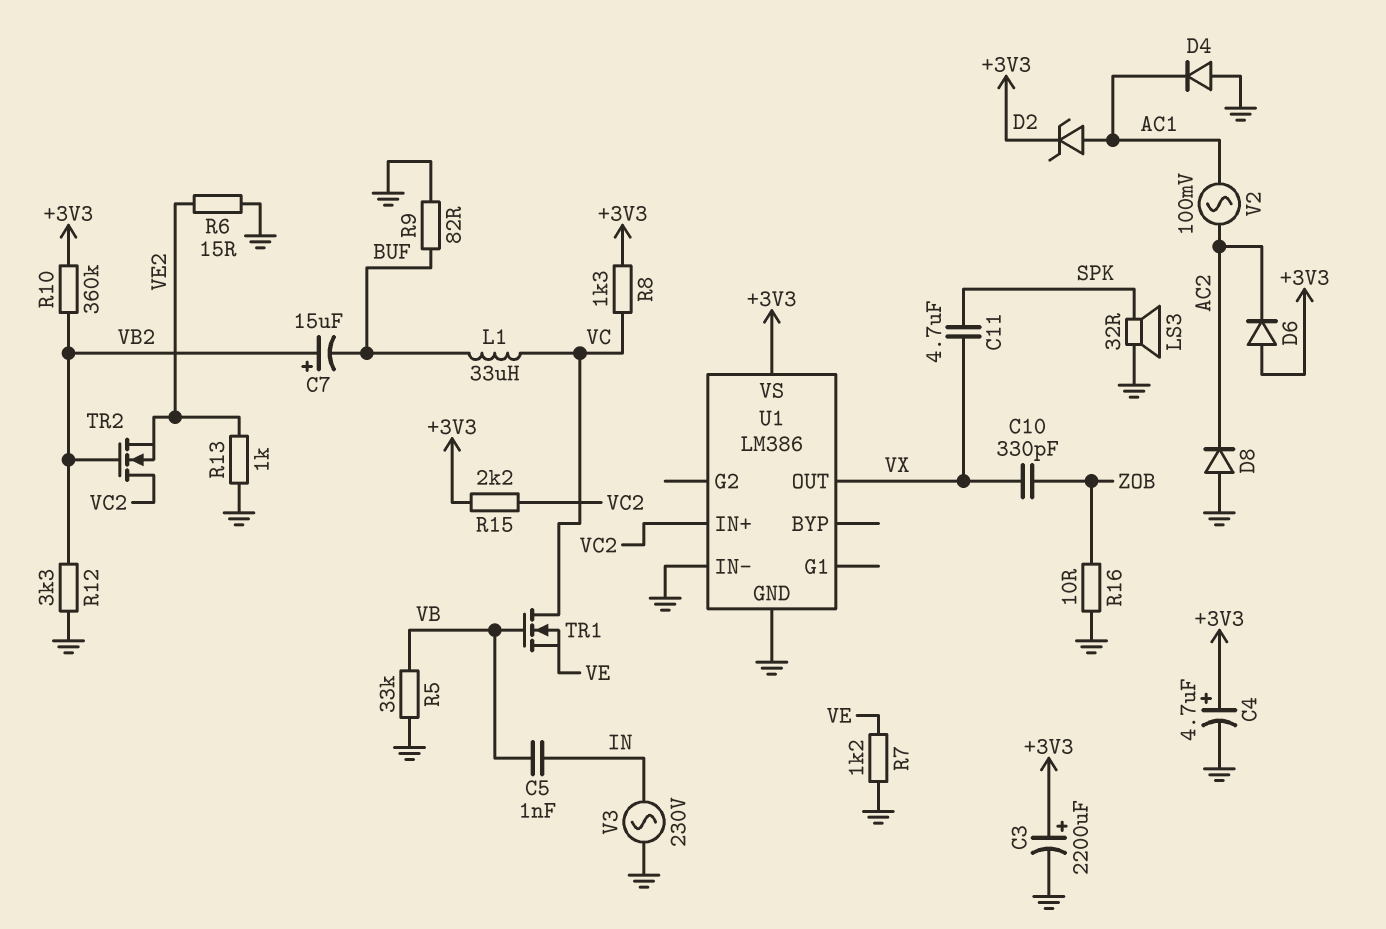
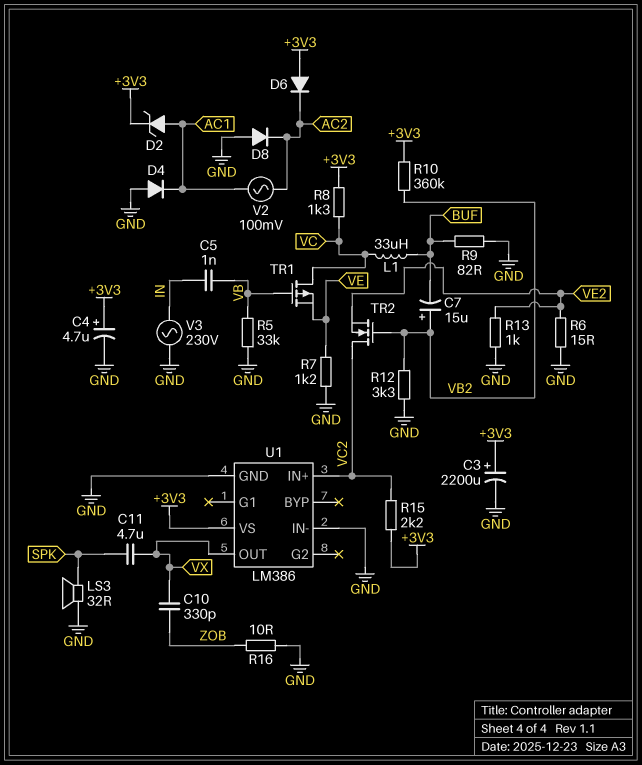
TR1: NMOS (G VB, D VC, S VE) -> PMOS (G VB, D VC, S VE)

